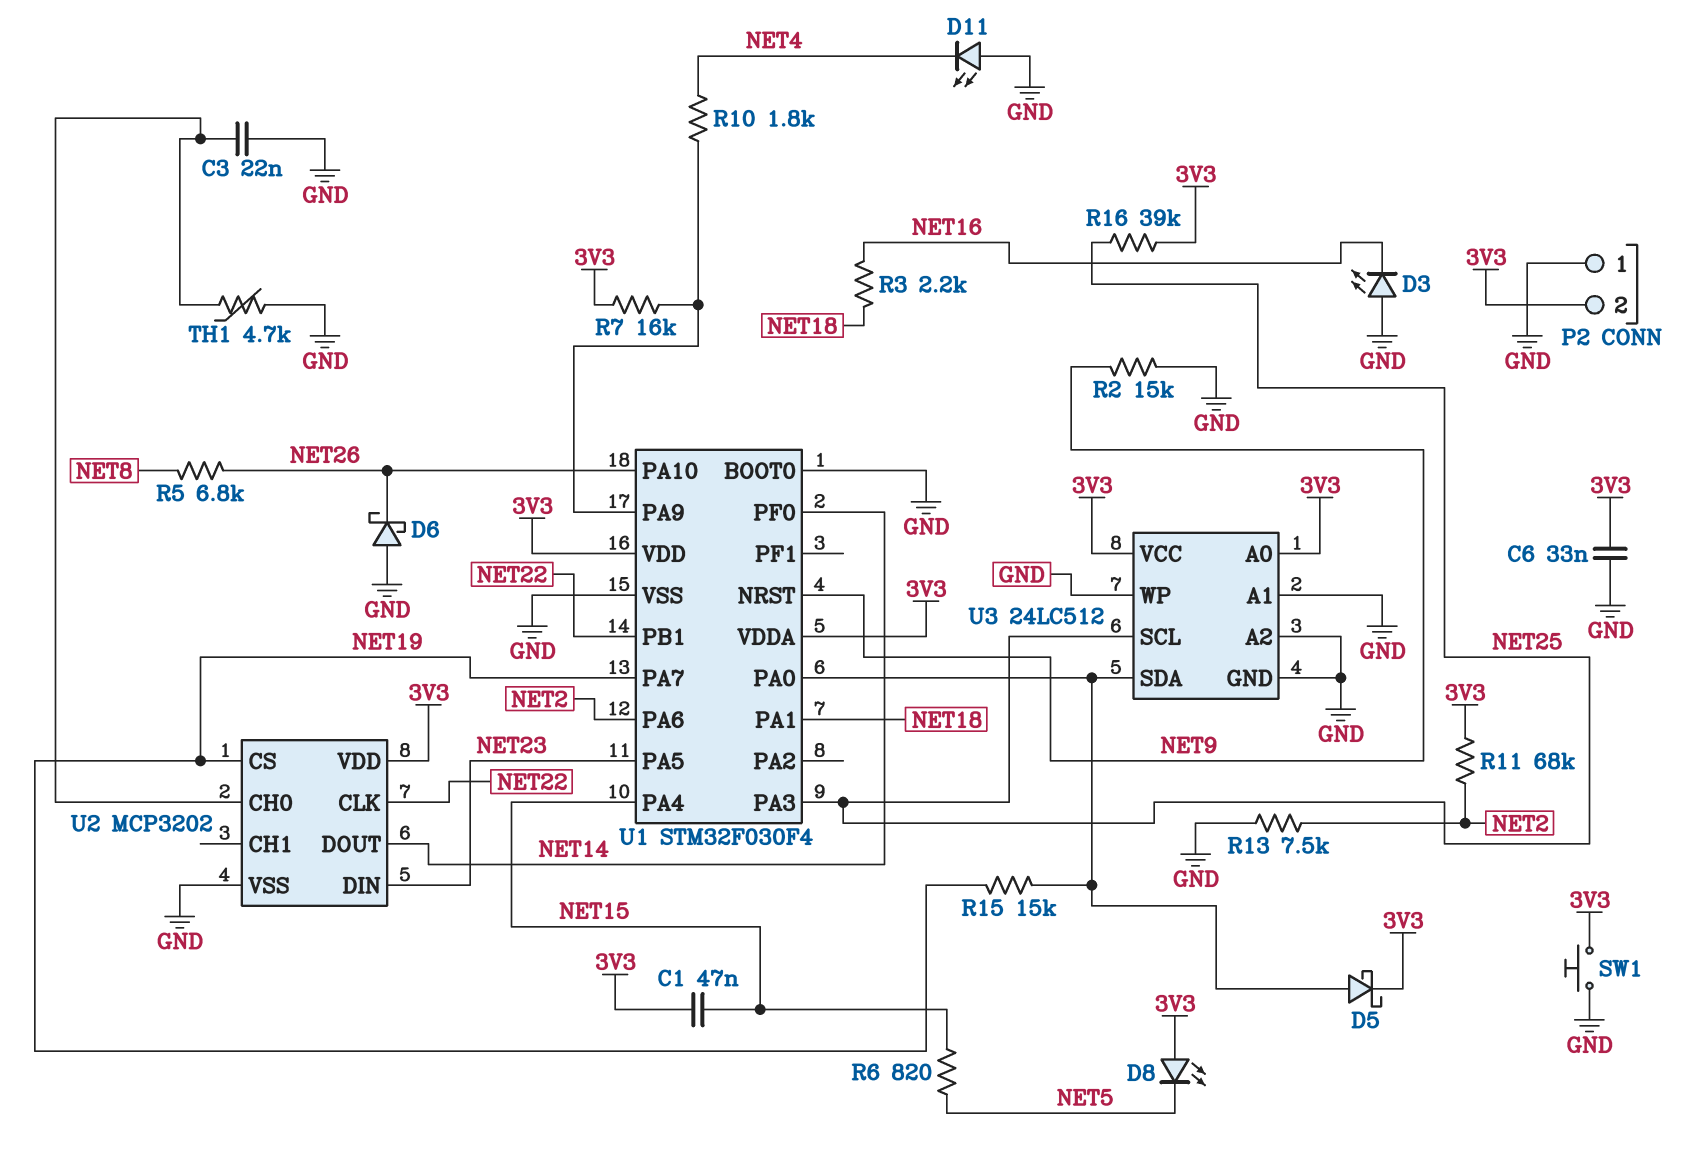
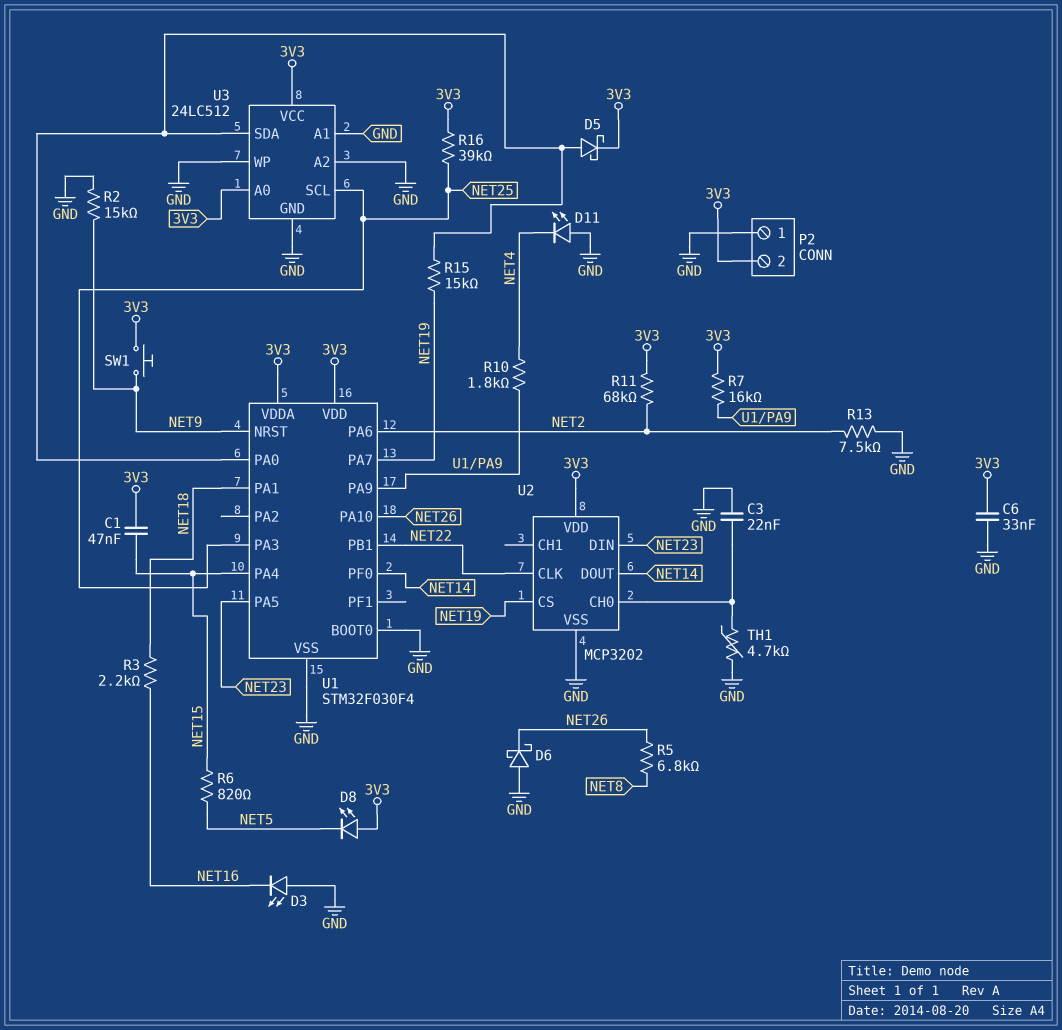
SW1: button (3V3, GND) -> button (3V3, NET9)

